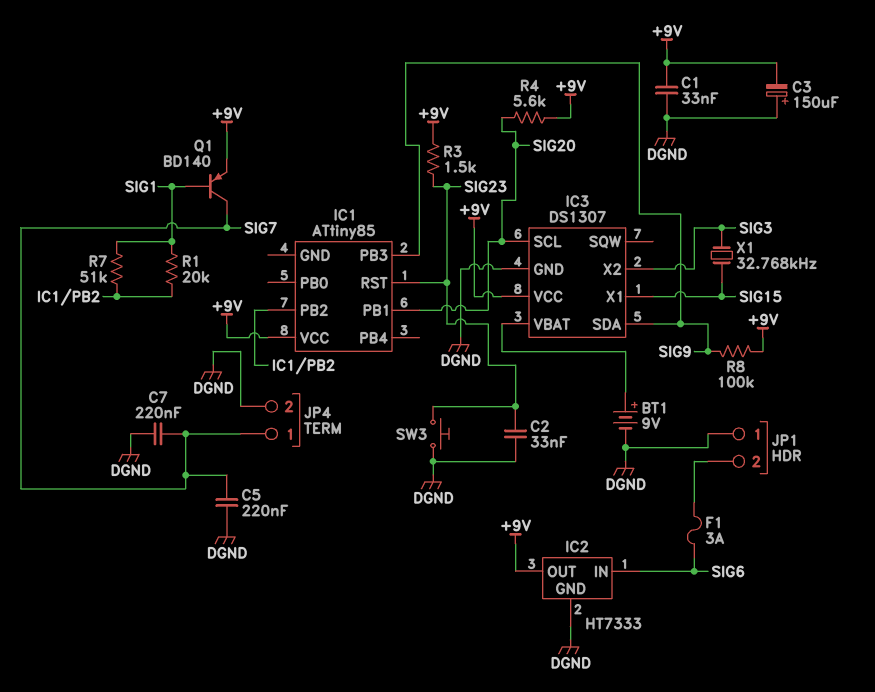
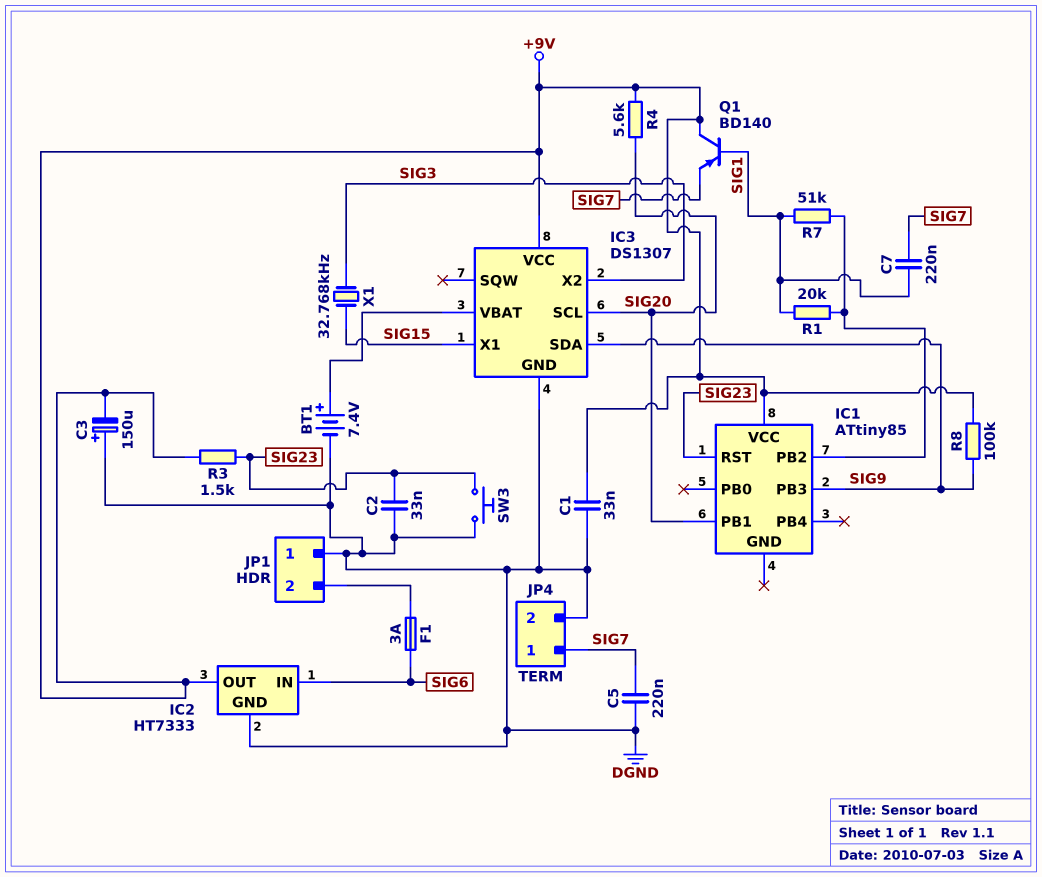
BT1: 9V (plus IC3/VBAT, minus DGND) -> 7.4V (plus IC3/VBAT, minus DGND)
C7: 220nF (DGND, SIG7) -> 220nF (SIG1, SIG7)
Q1: PNP BD140 (B SIG1, C SIG7, E +9V) -> PNP BD140 (B SIG1, C +9V, E SIG7)

